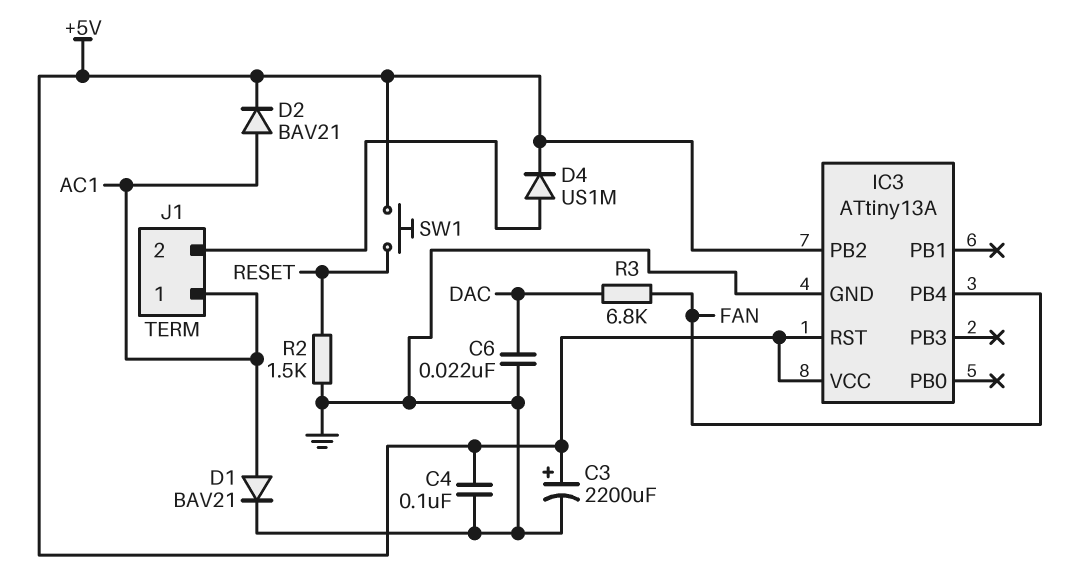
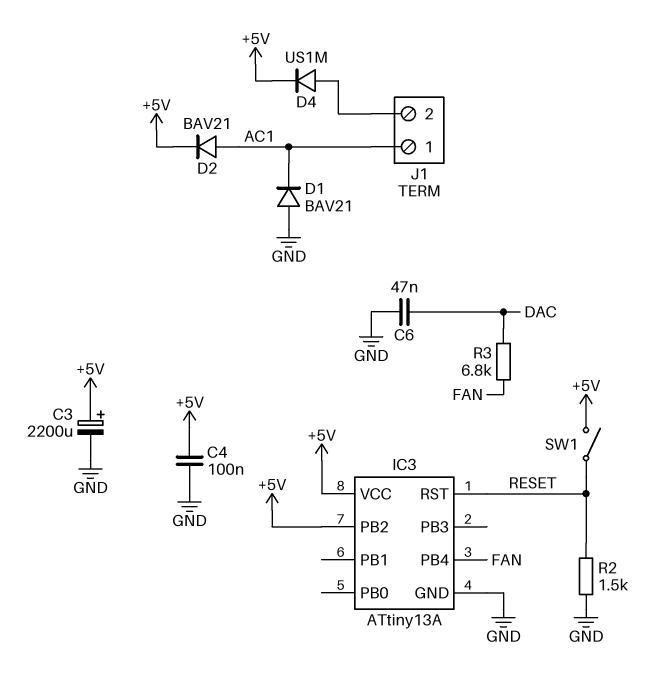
C6: 22nF (DAC, GND) -> 47nF (DAC, GND)
D1: diode BAV21 (A AC1, K GND) -> diode BAV21 (A GND, K AC1)
IC3 pin RST: +5V -> RESET
SW1: button (+5V, RESET) -> switch (+5V, RESET)

